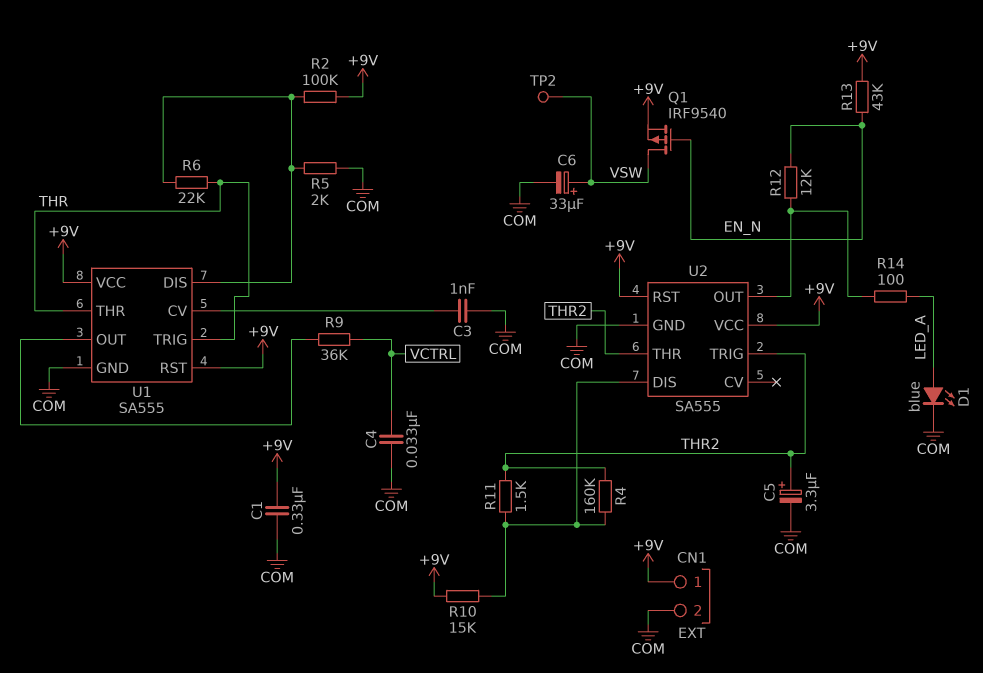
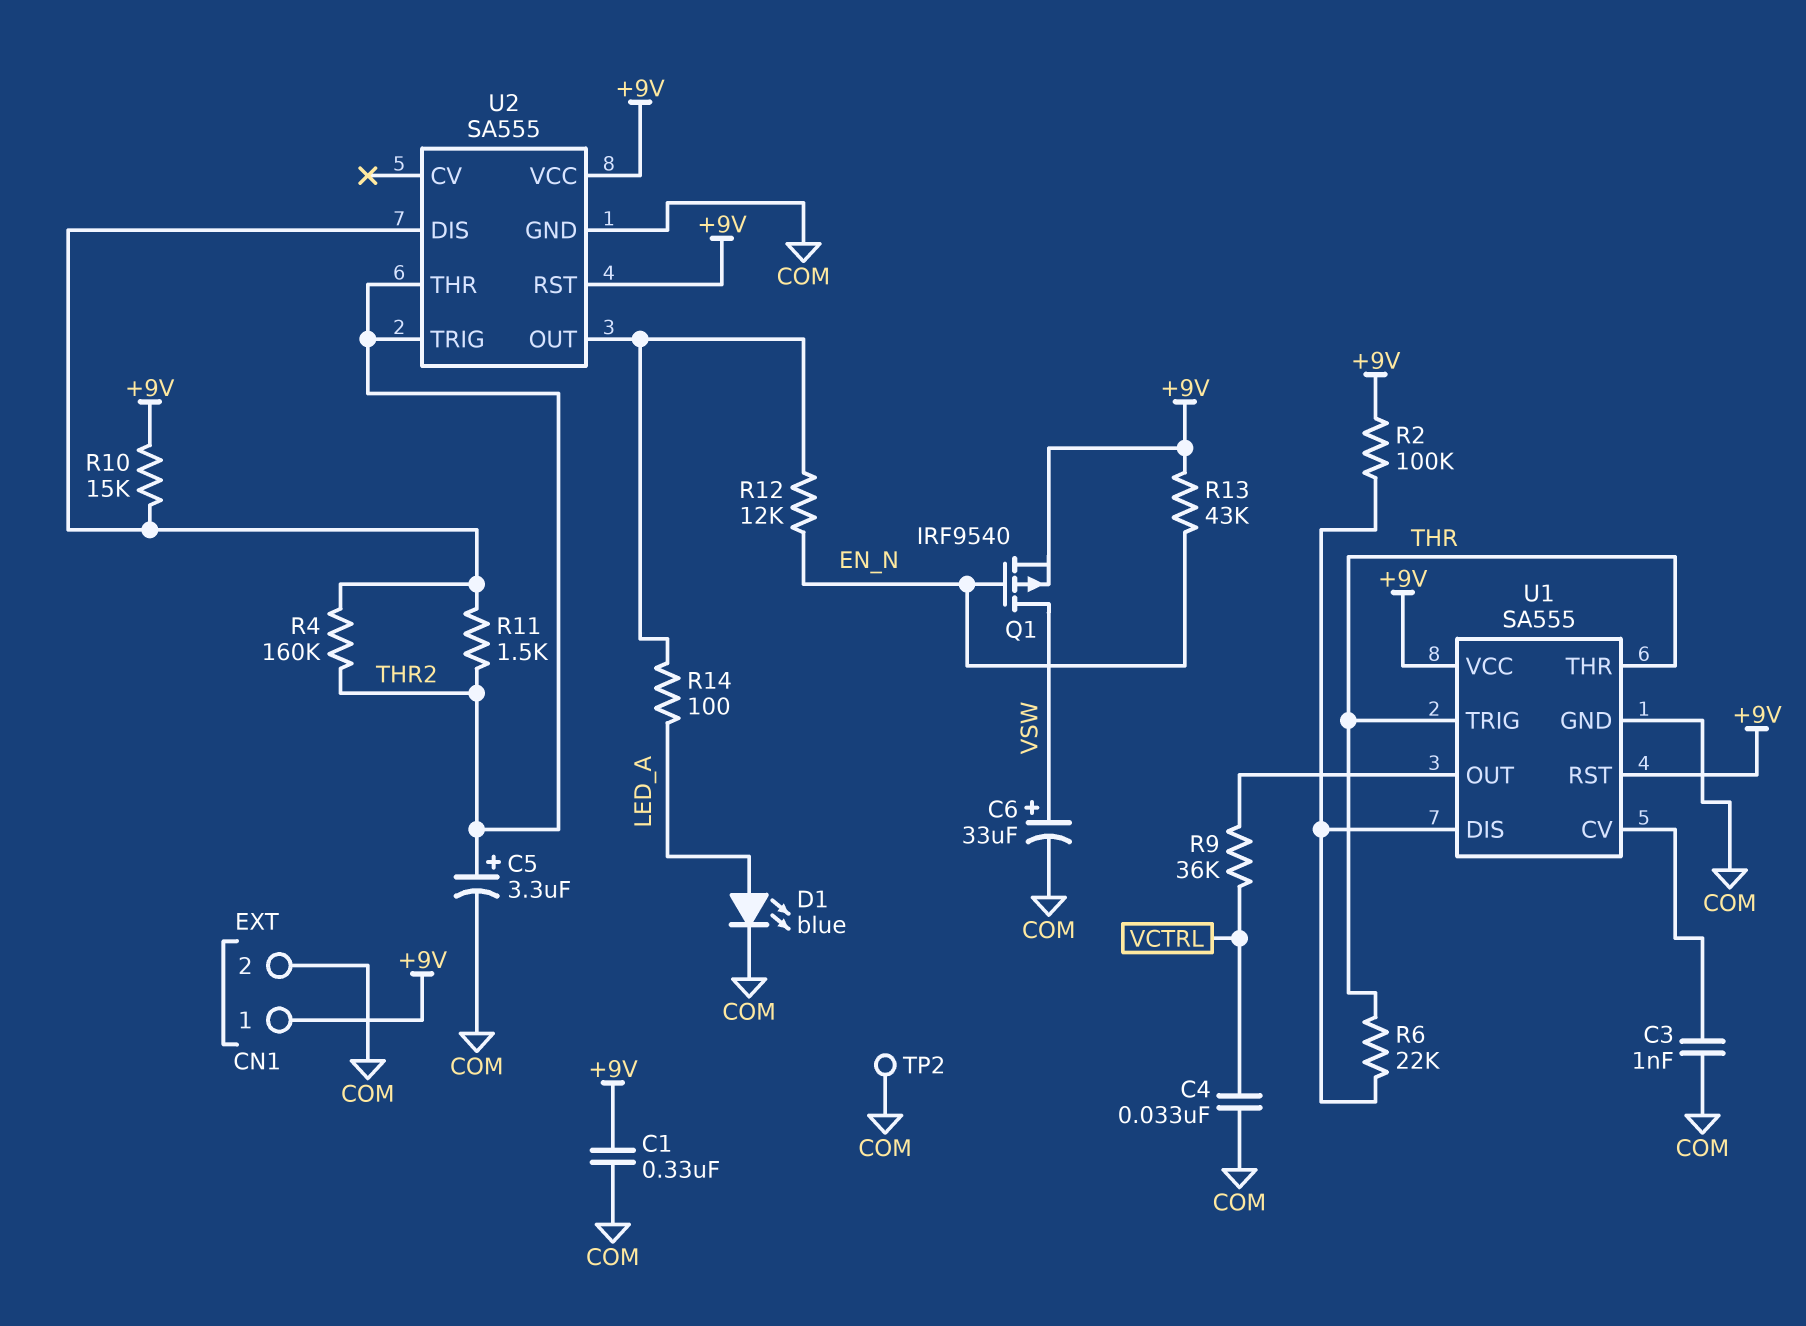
R5: 2k (COM, U1/DIS) -> none
TP2: test point (VSW) -> test point (COM)

